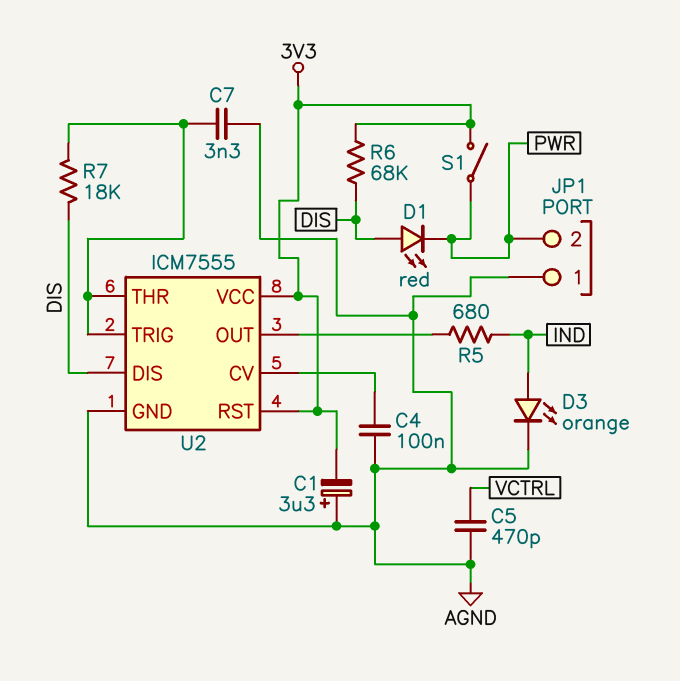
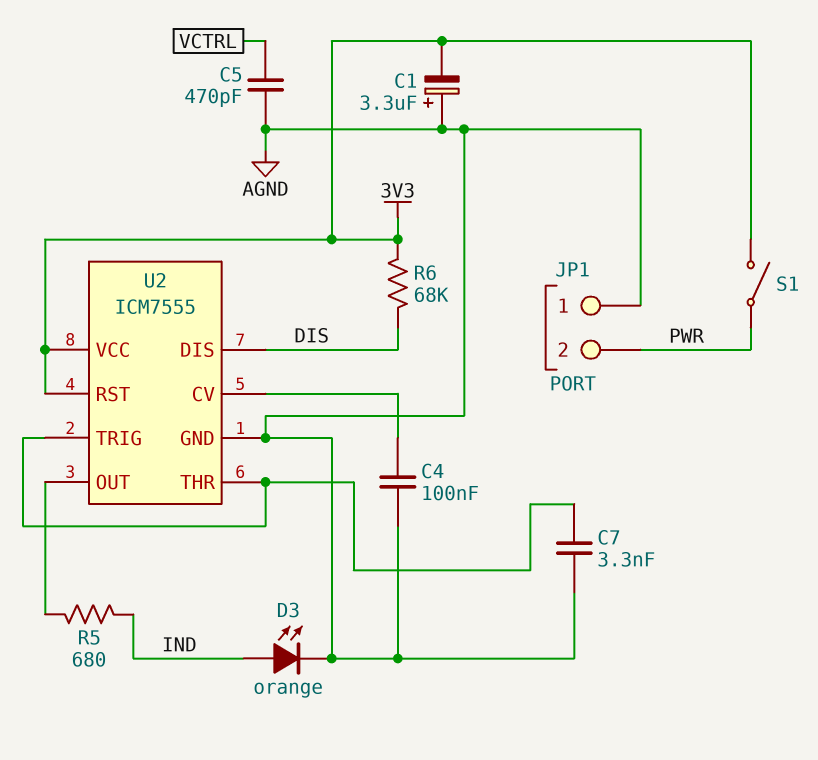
D1: LED red (A DIS, K PWR) -> none
R7: 18k (DIS, U2/THR) -> none

